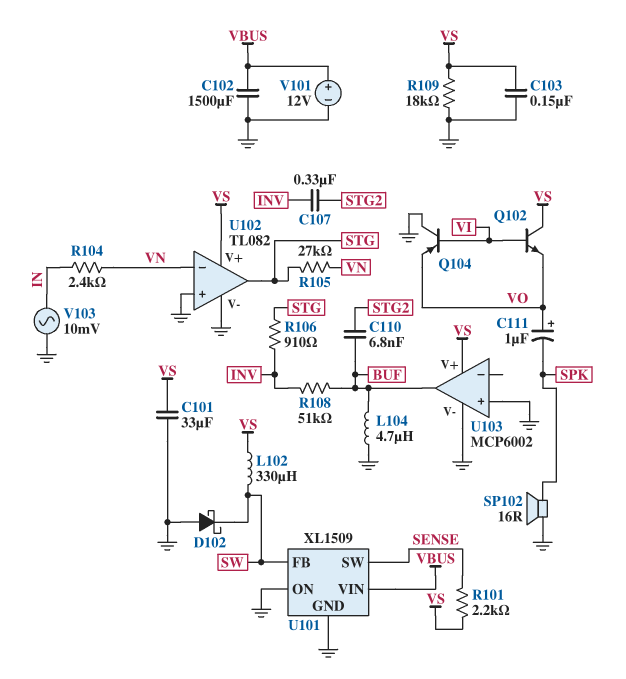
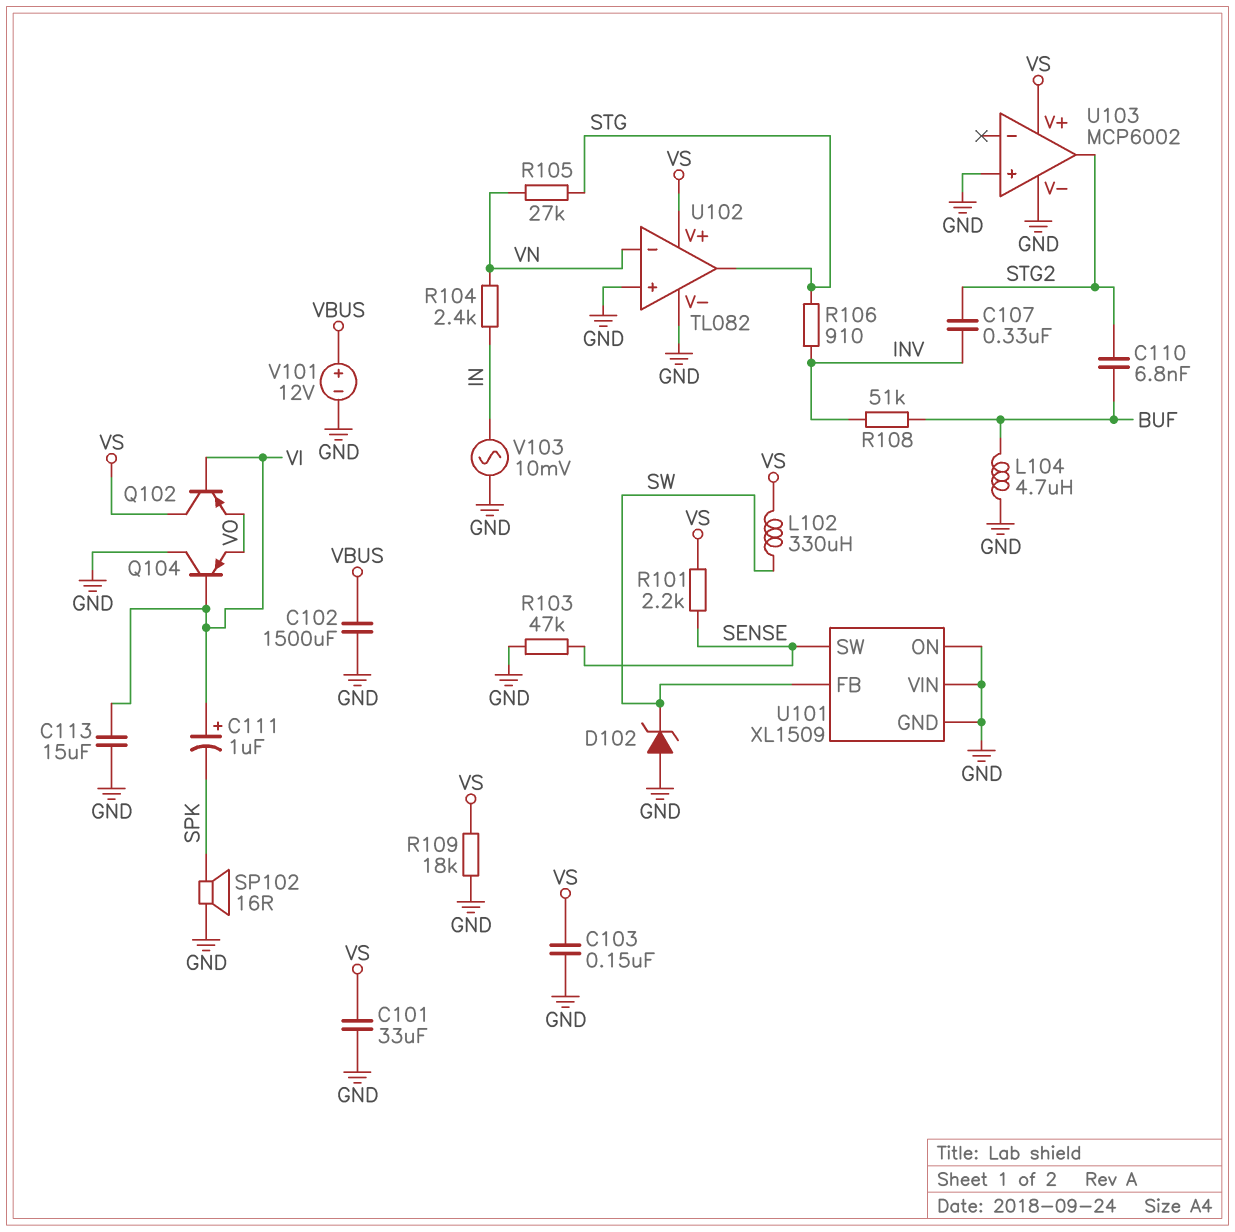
C111: 1uF (plus VO, minus SPK) -> 1uF (plus VI, minus SPK)
C113: none -> 15uF (GND, VI)
D102: schottky (A GND, K SW) -> zener (A GND, K SW)
Q102: NPN (B VI, C VS, E VO) -> PNP (B VI, C VS, E VO)
R103: none -> 47k (GND, SENSE)
U101 pin VIN: VBUS -> GND
U103 pin out: BUF -> STG2

